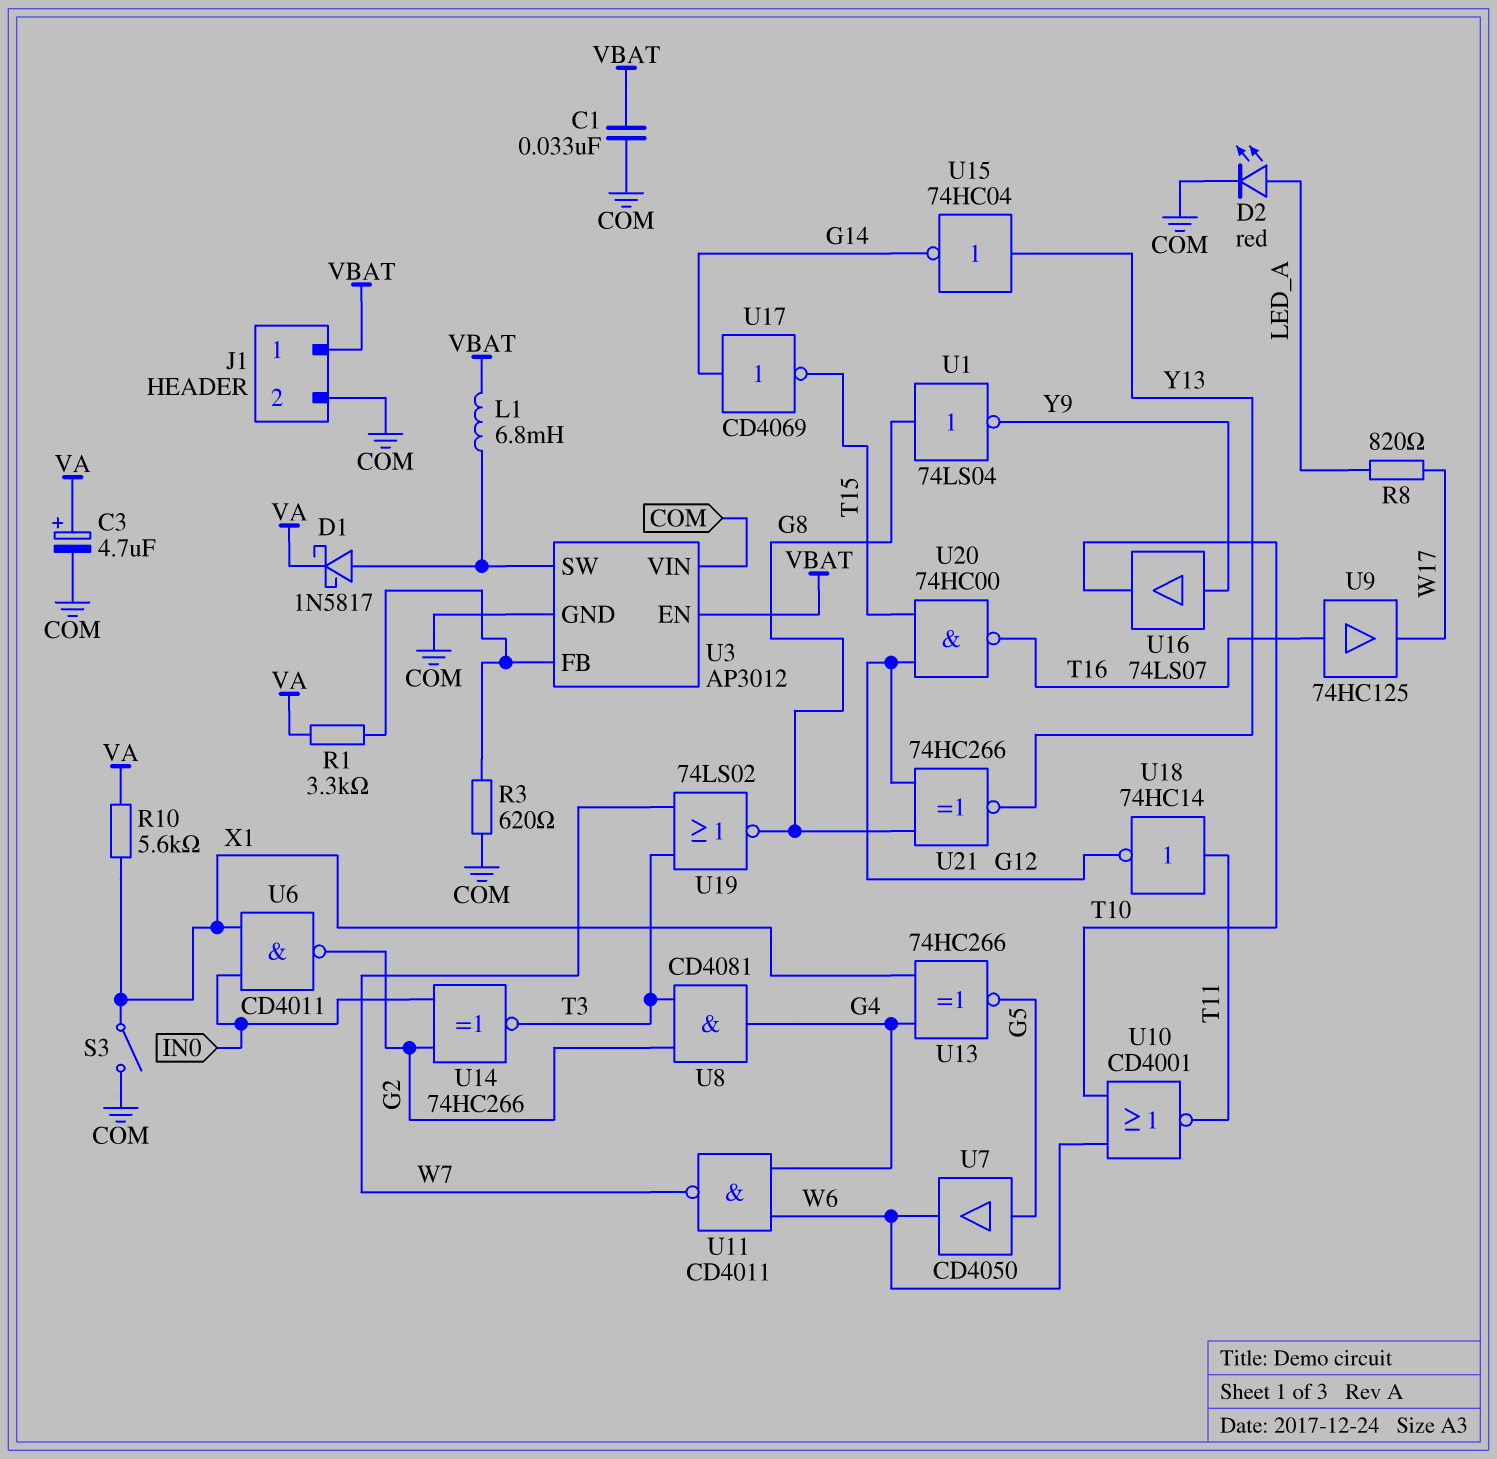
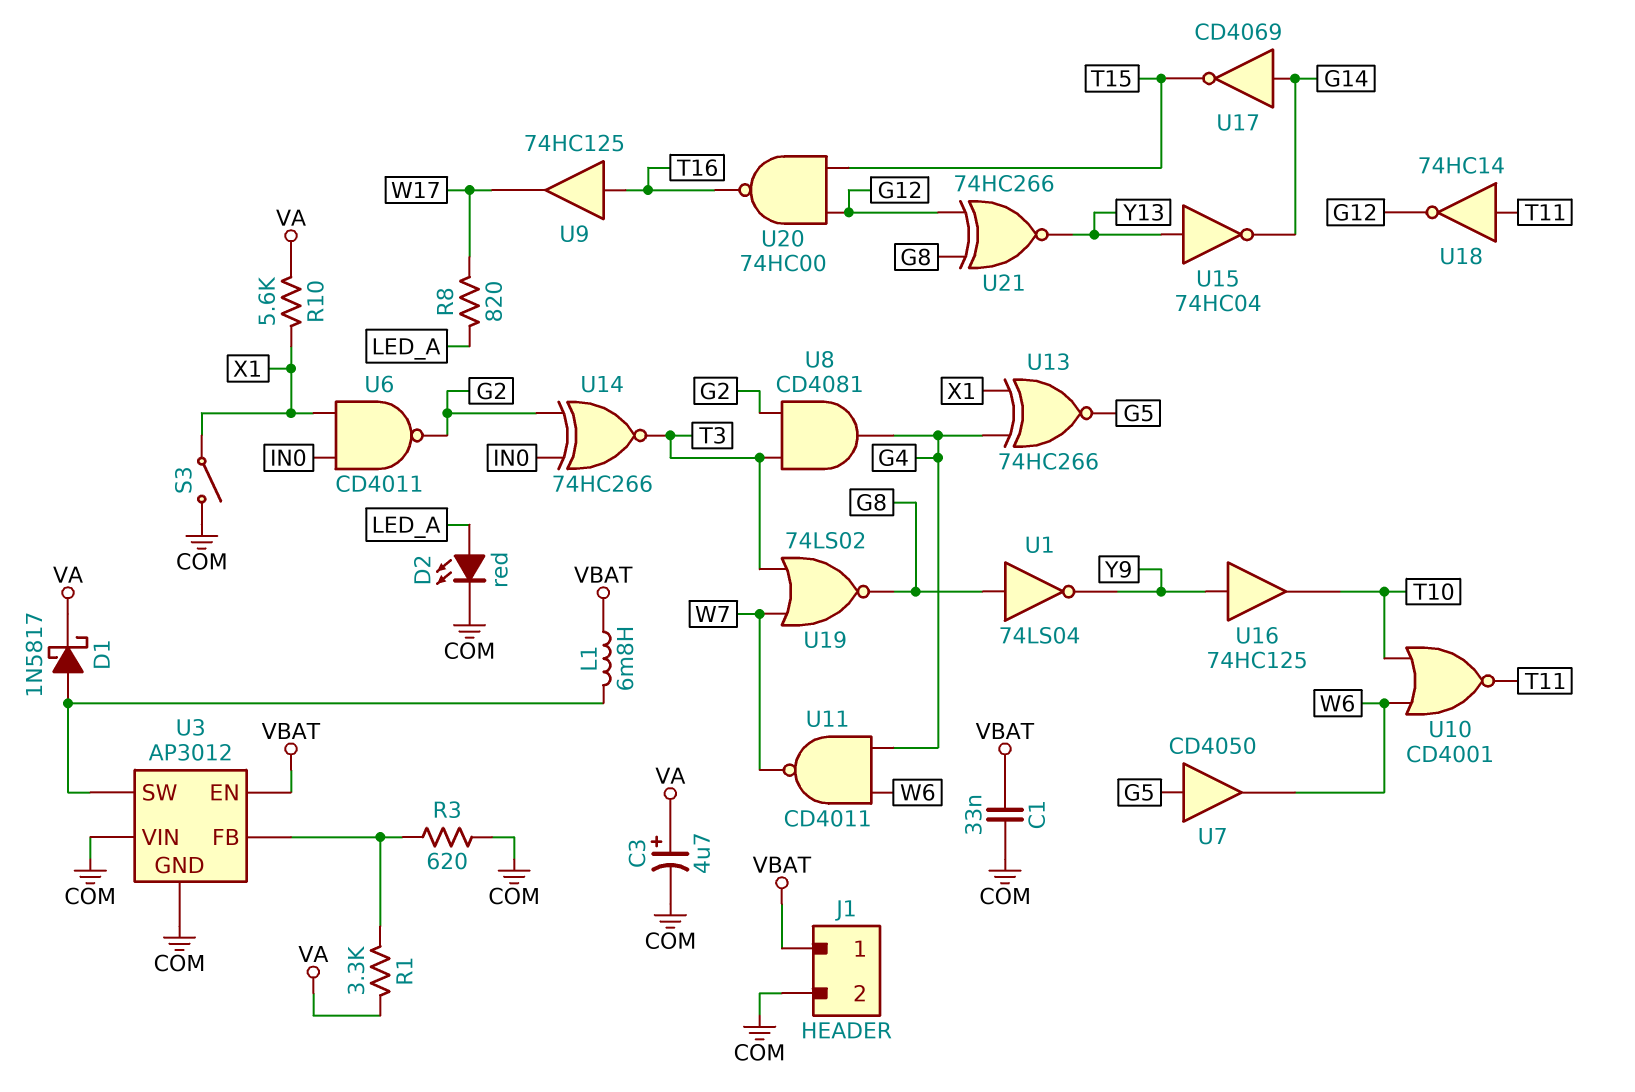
U16: buffer 74LS07 (in Y9, out T10) -> buffer 74HC125 (in Y9, out T10)

